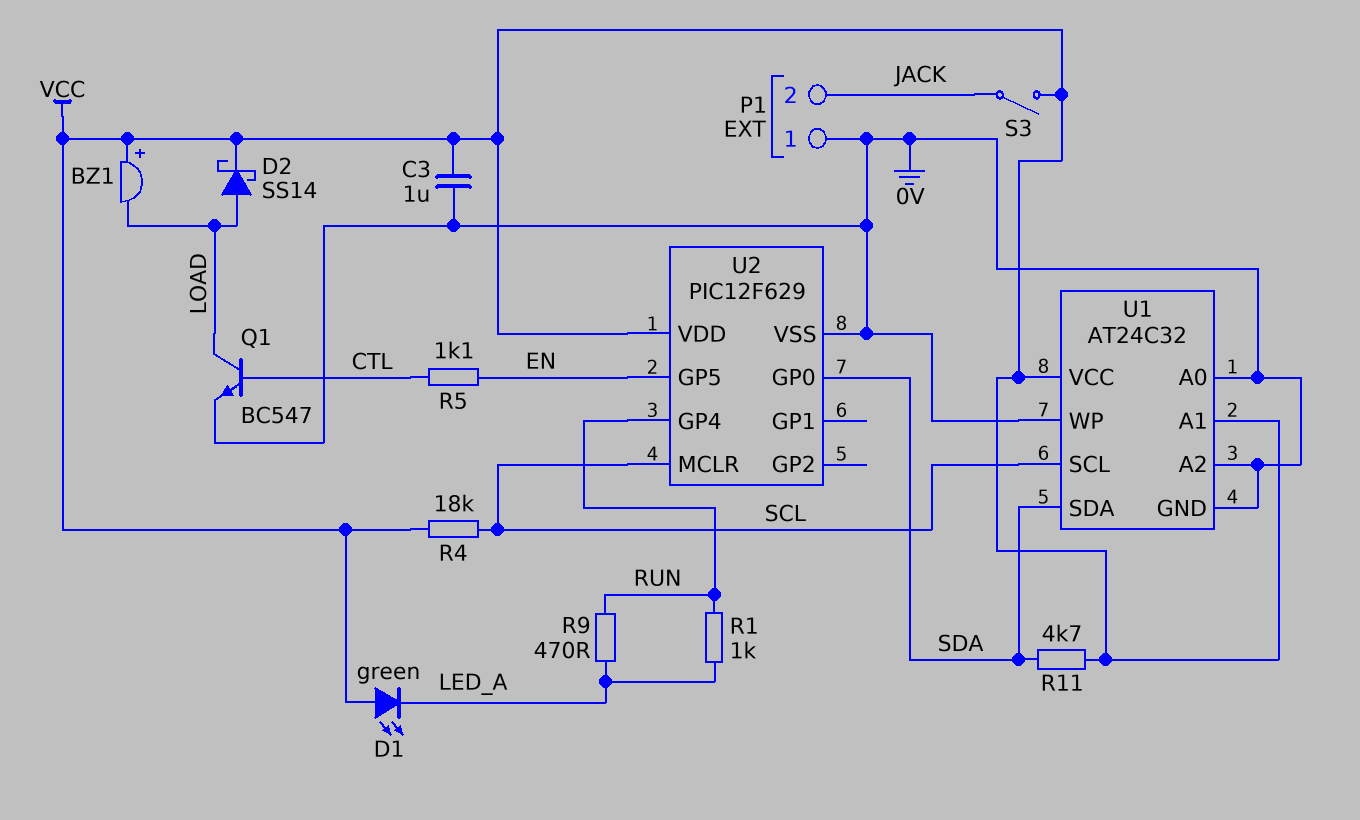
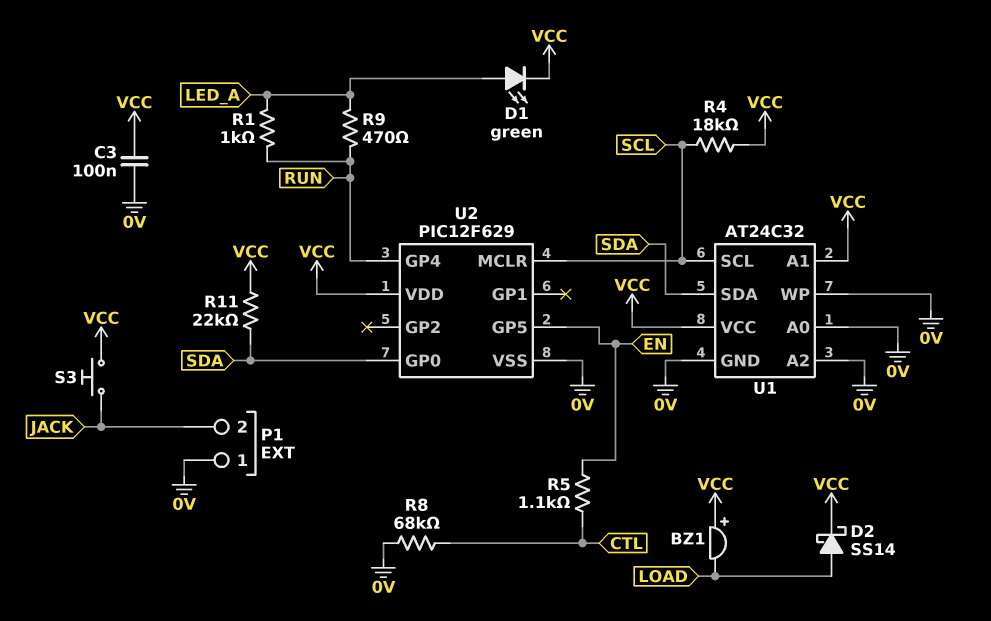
C3: 1uF (0V, VCC) -> 100nF (0V, VCC)
D1: LED green (A VCC, K LED_A) -> LED green (A LED_A, K VCC)
Q1: NPN BC547 (B CTL, C LOAD, E 0V) -> none
R8: none -> 68k (0V, CTL)
R11: 4.7k (SDA, VCC) -> 22k (SDA, VCC)
S3: switch (JACK, VCC) -> button (JACK, VCC)

